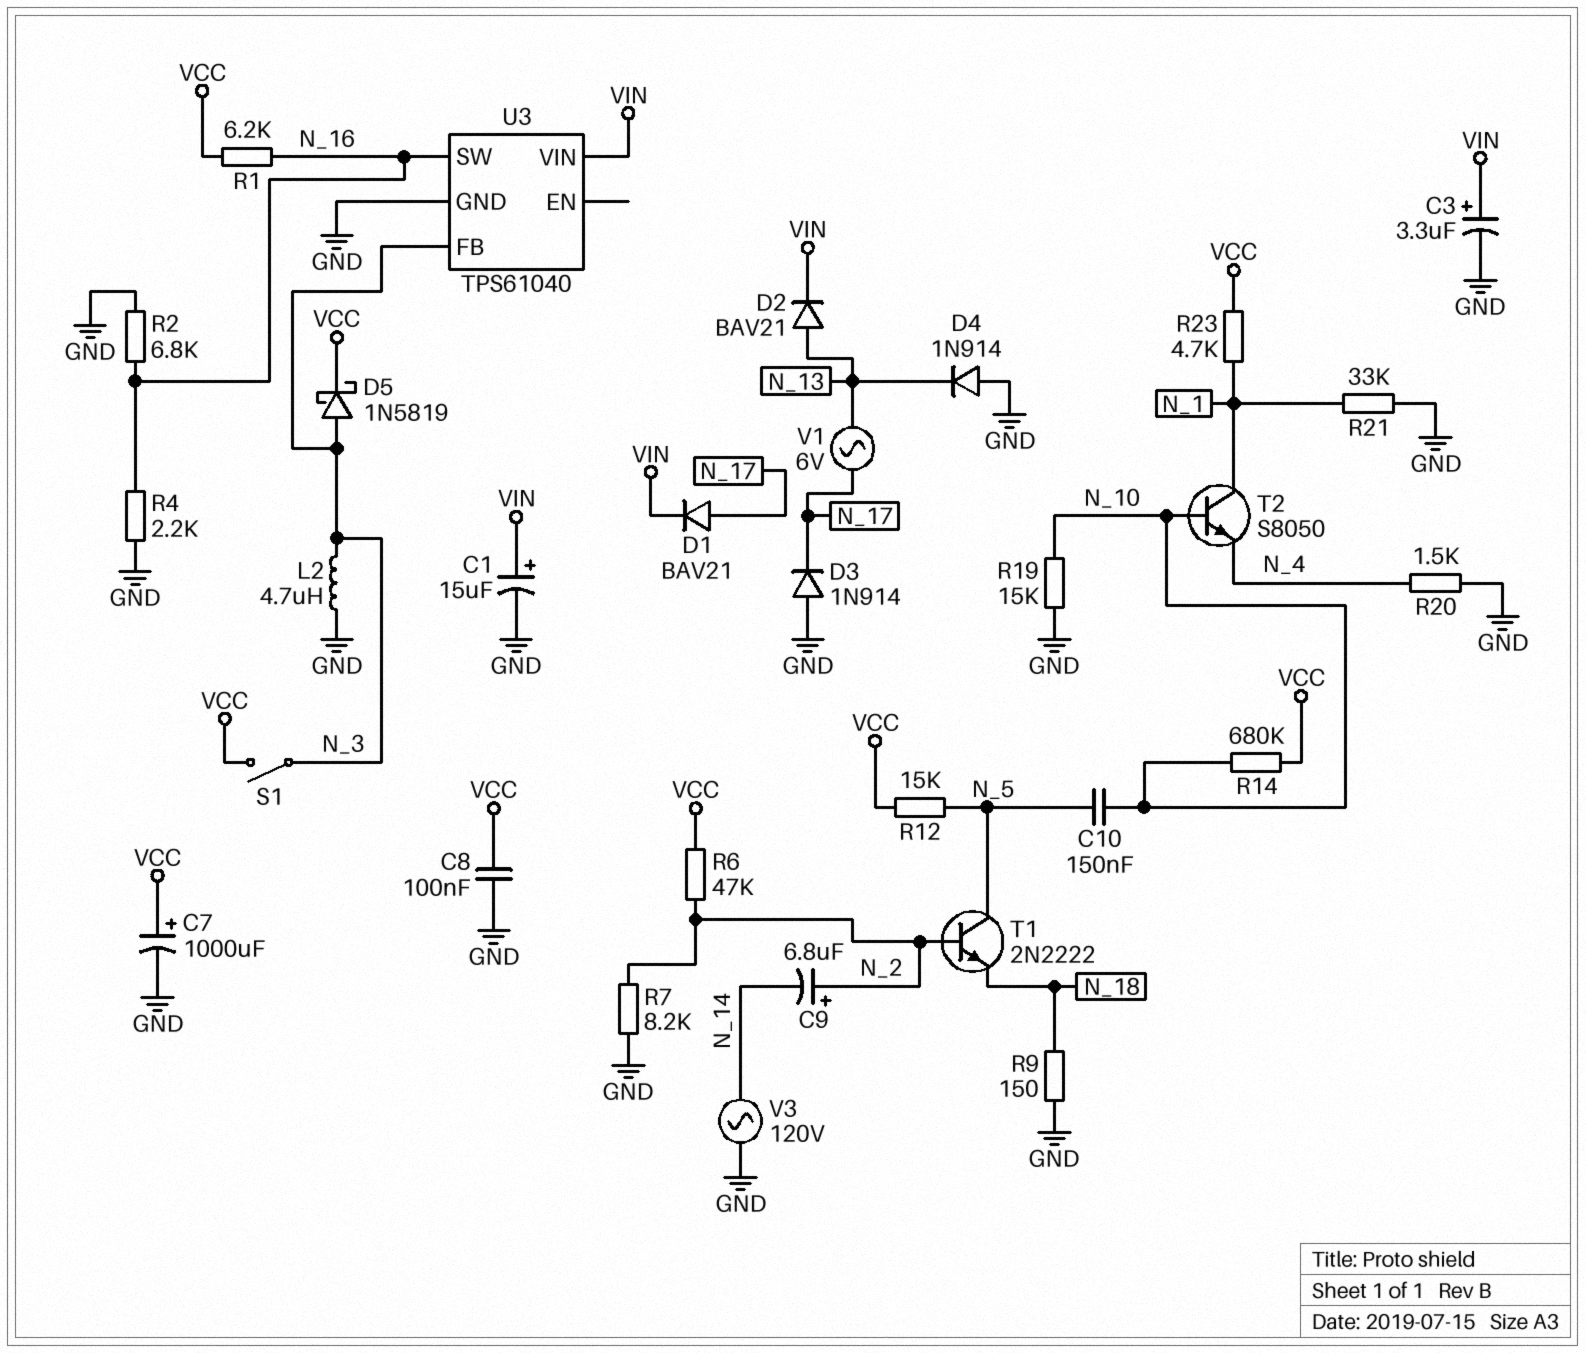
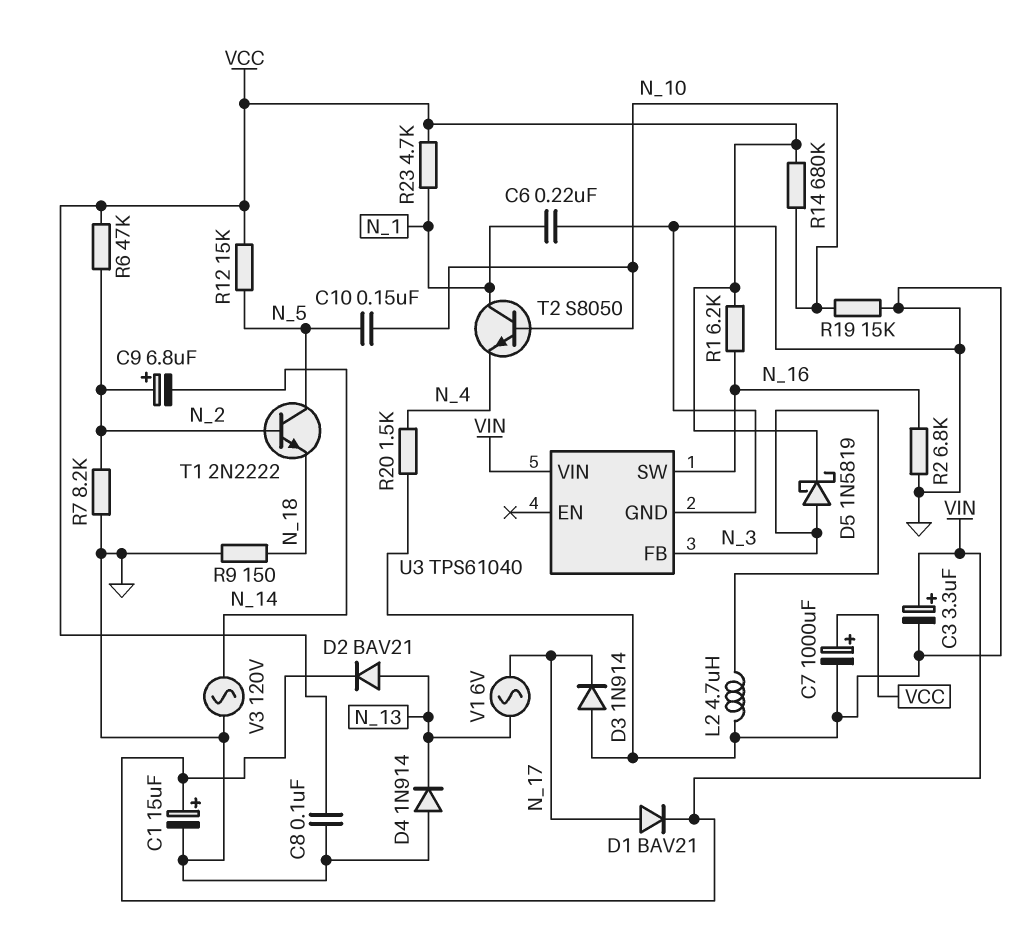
C6: none -> 220nF (GND, N_1)
R4: 2.2k (GND, N_16) -> none
R21: 33k (GND, N_1) -> none
S1: switch (N_3, VCC) -> none

